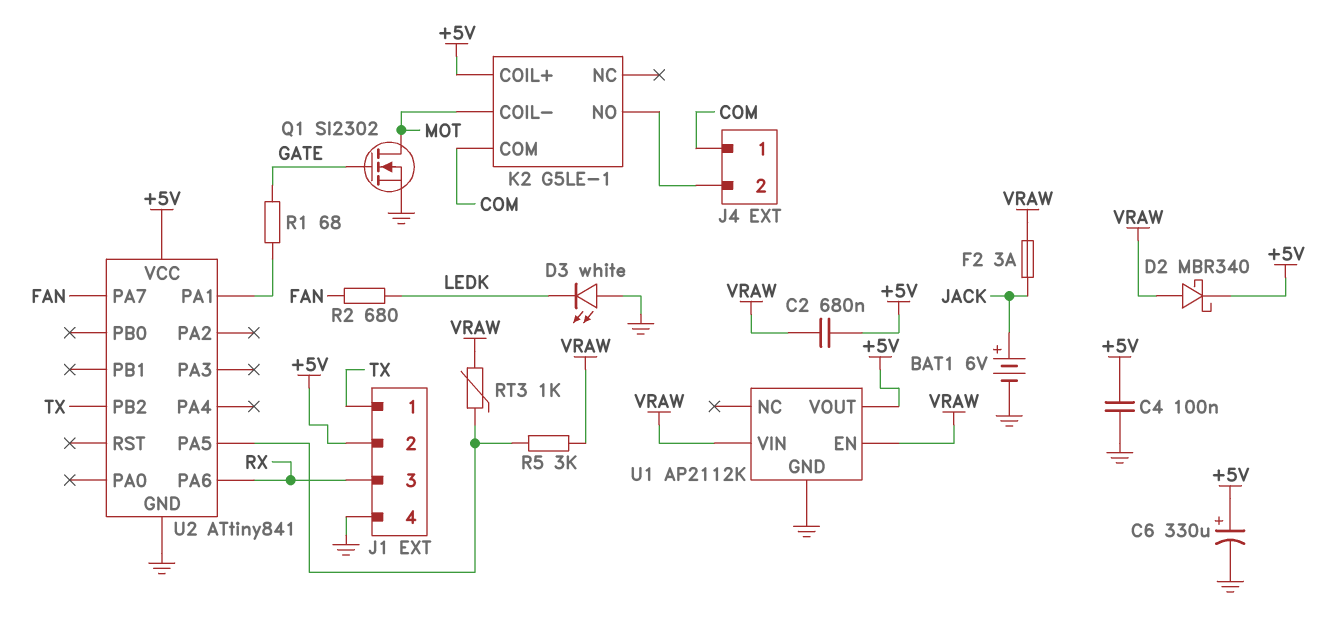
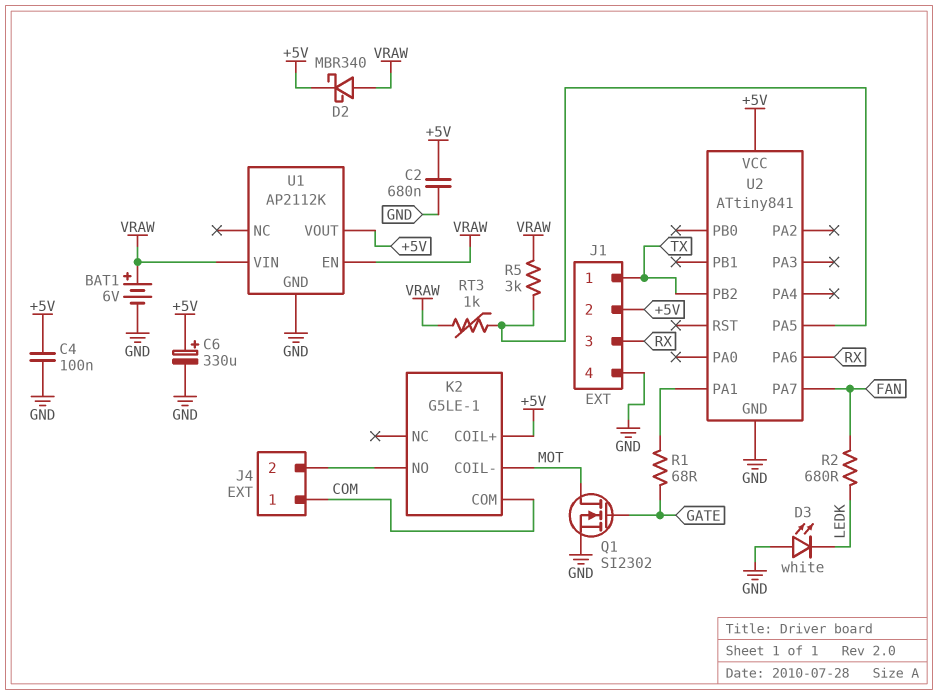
BAT1: 6V (plus JACK, minus GND) -> 6V (plus VRAW, minus GND)
C2: 680nF (+5V, VRAW) -> 680nF (+5V, GND)
F2: 3A (JACK, VRAW) -> none

